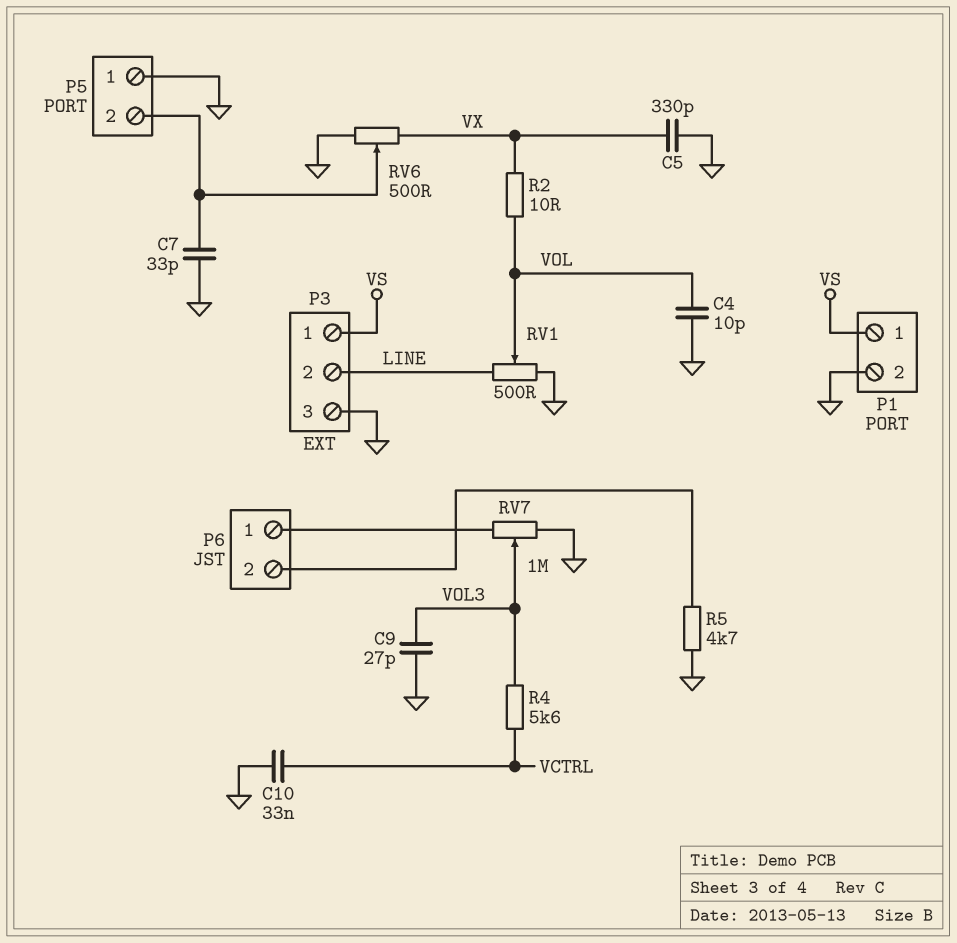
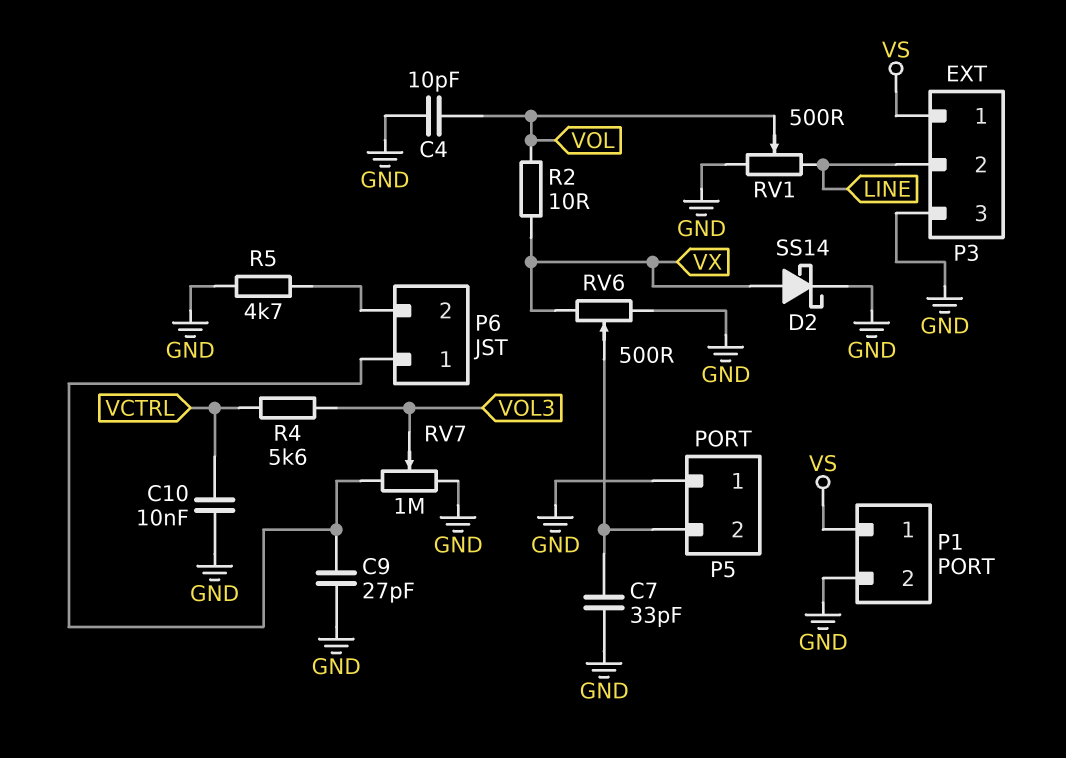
C5: 330pF (GND, VX) -> none
C9: 27pF (GND, VOL3) -> 27pF (GND, P6/1)
C10: 33nF (GND, VCTRL) -> 10nF (GND, VCTRL)
D2: none -> schottky SS14 (A VX, K GND)

